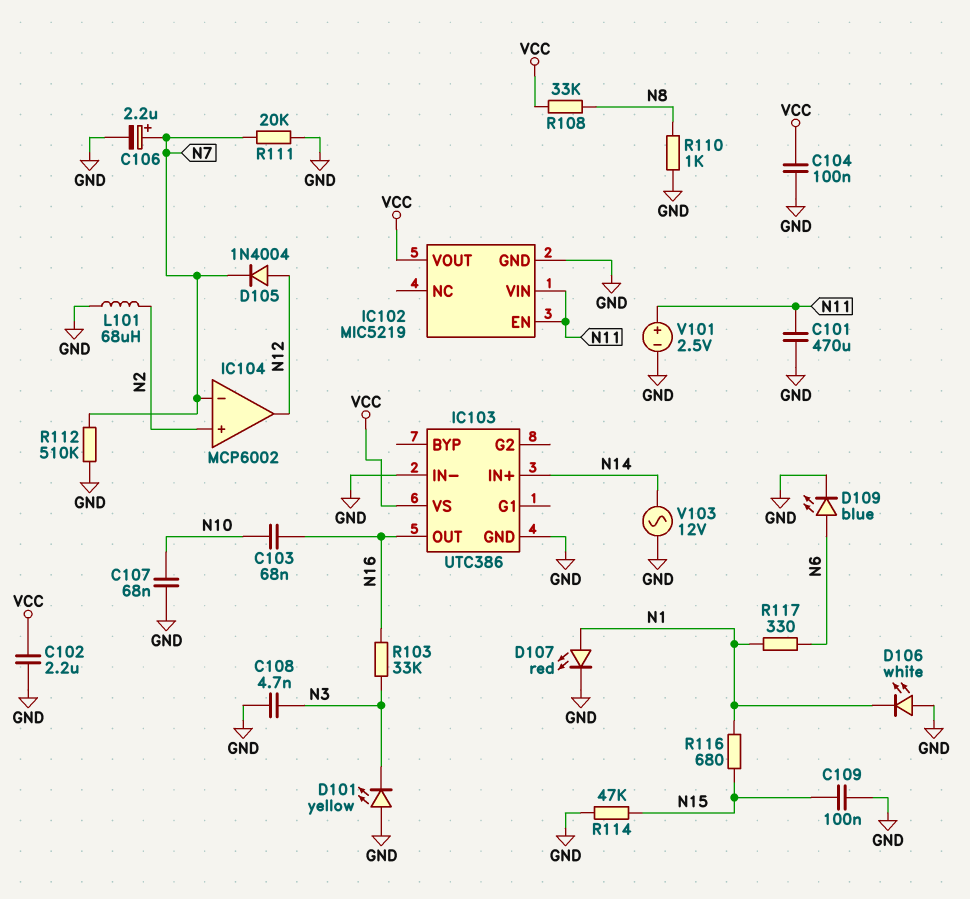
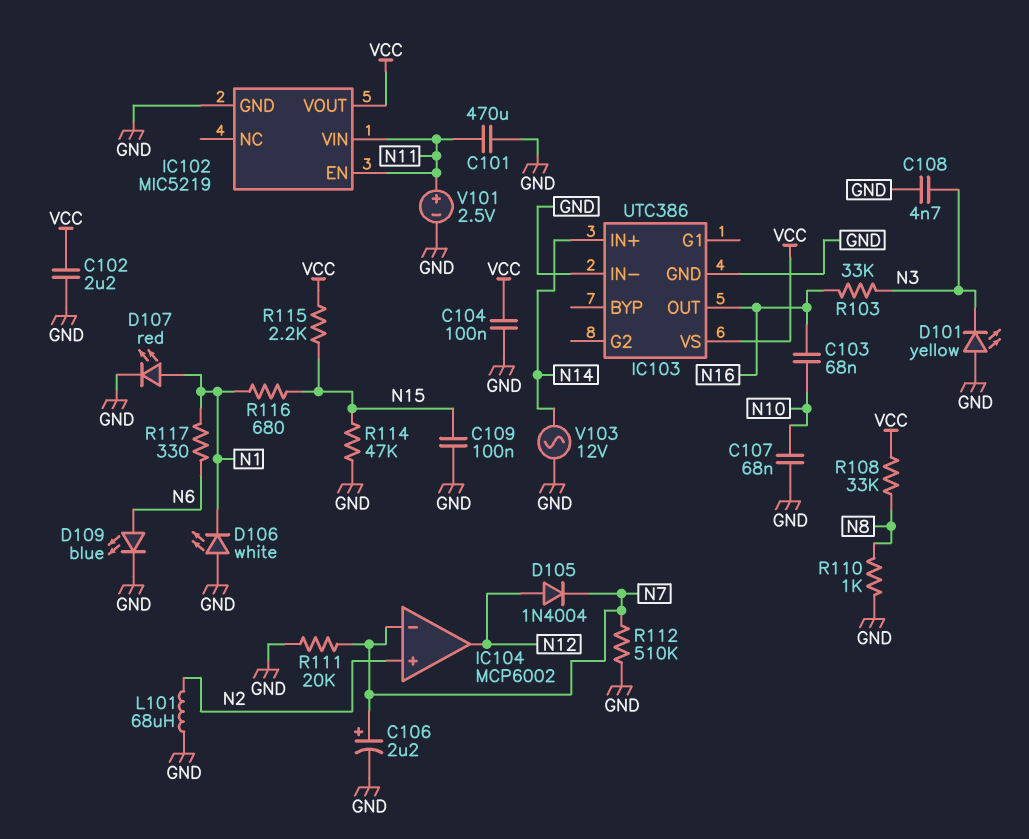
R115: none -> 2.2k (N15, VCC)

